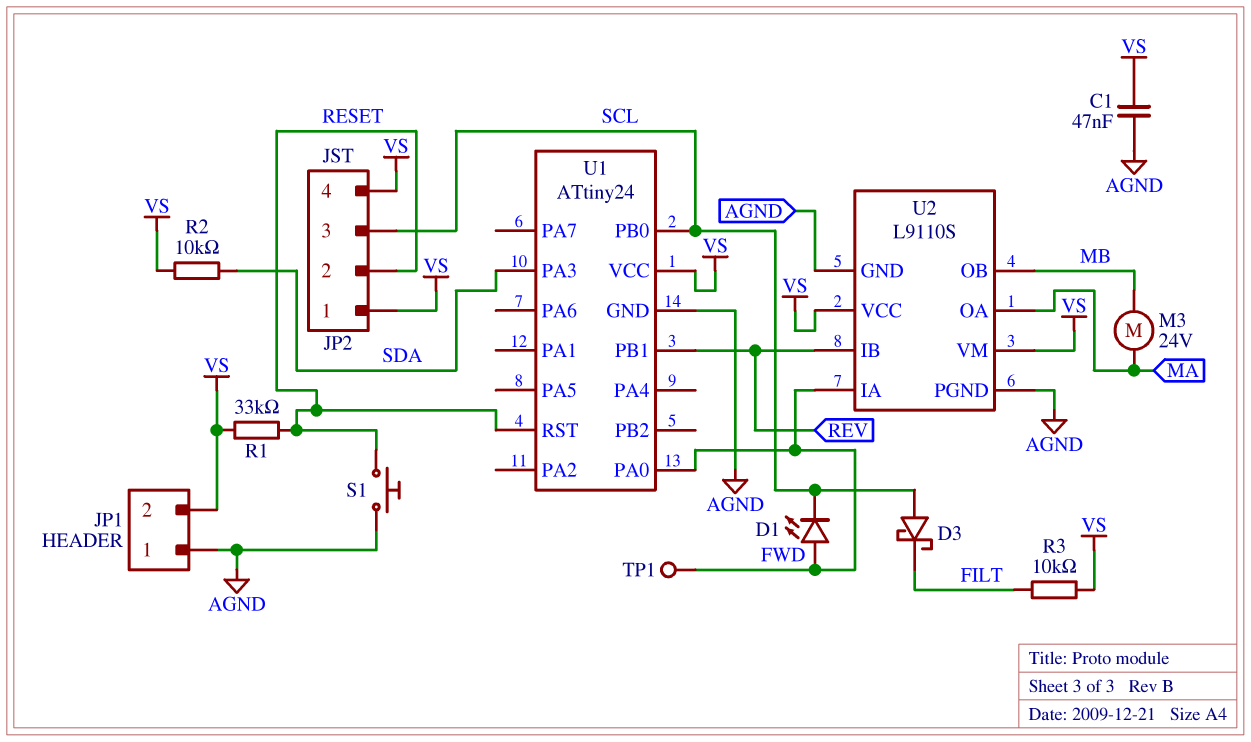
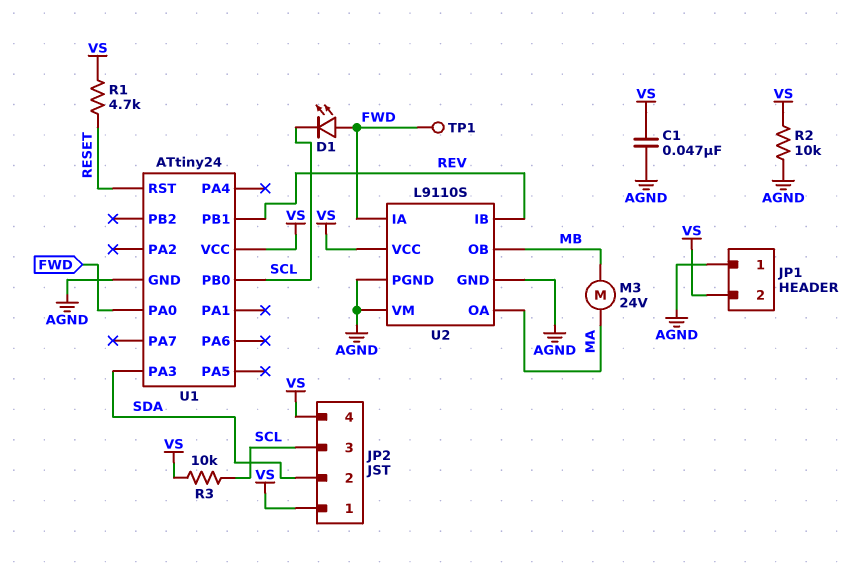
D3: schottky (A SCL, K FILT) -> none
JP2 pin 2: RESET -> SDA
R1: 33k (RESET, VS) -> 4.7k (RESET, VS)
R2: 10k (SDA, VS) -> 10k (AGND, VS)
R3: 10k (FILT, VS) -> 10k (SCL, VS)
S1: button (AGND, RESET) -> none
U2 pin VM: VS -> AGND

